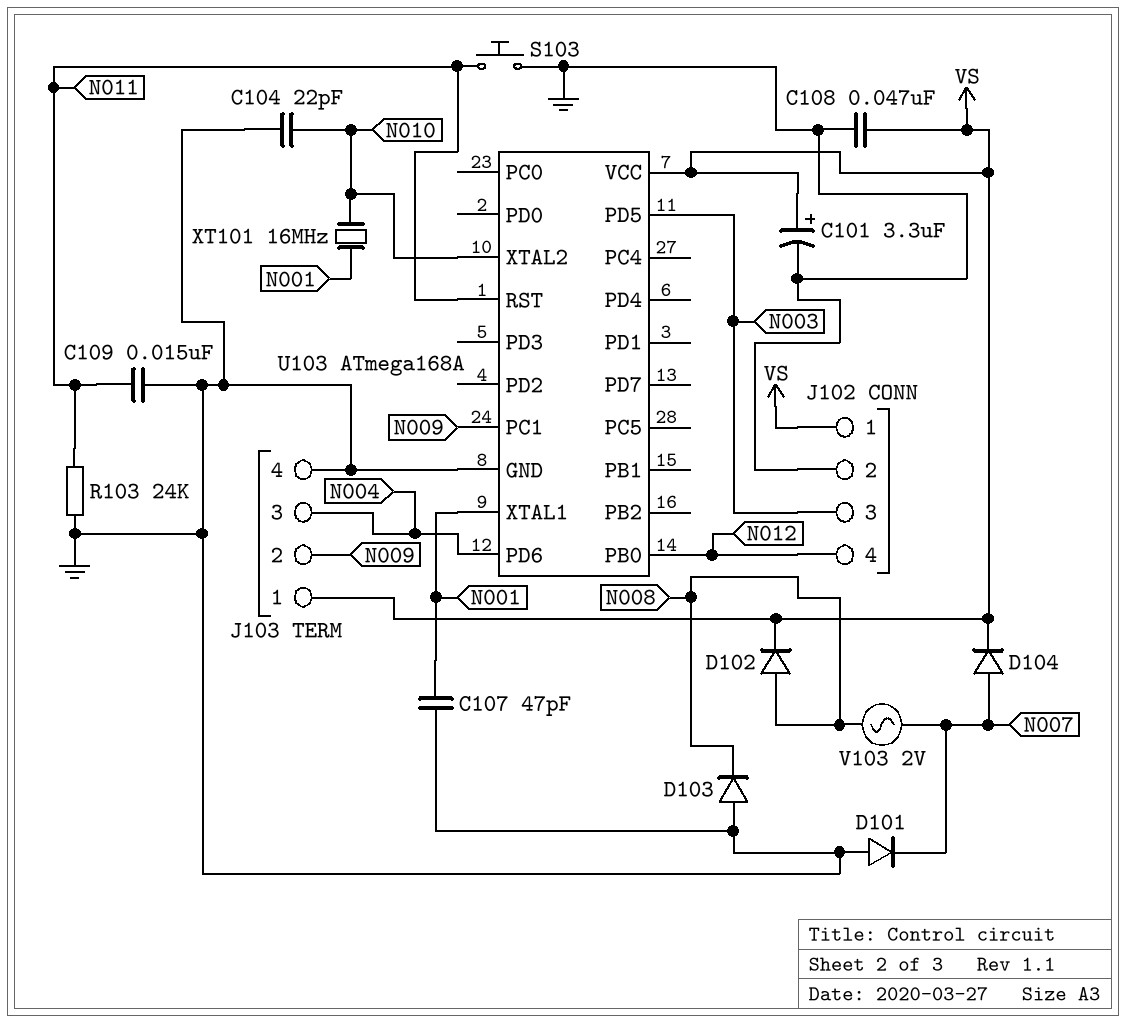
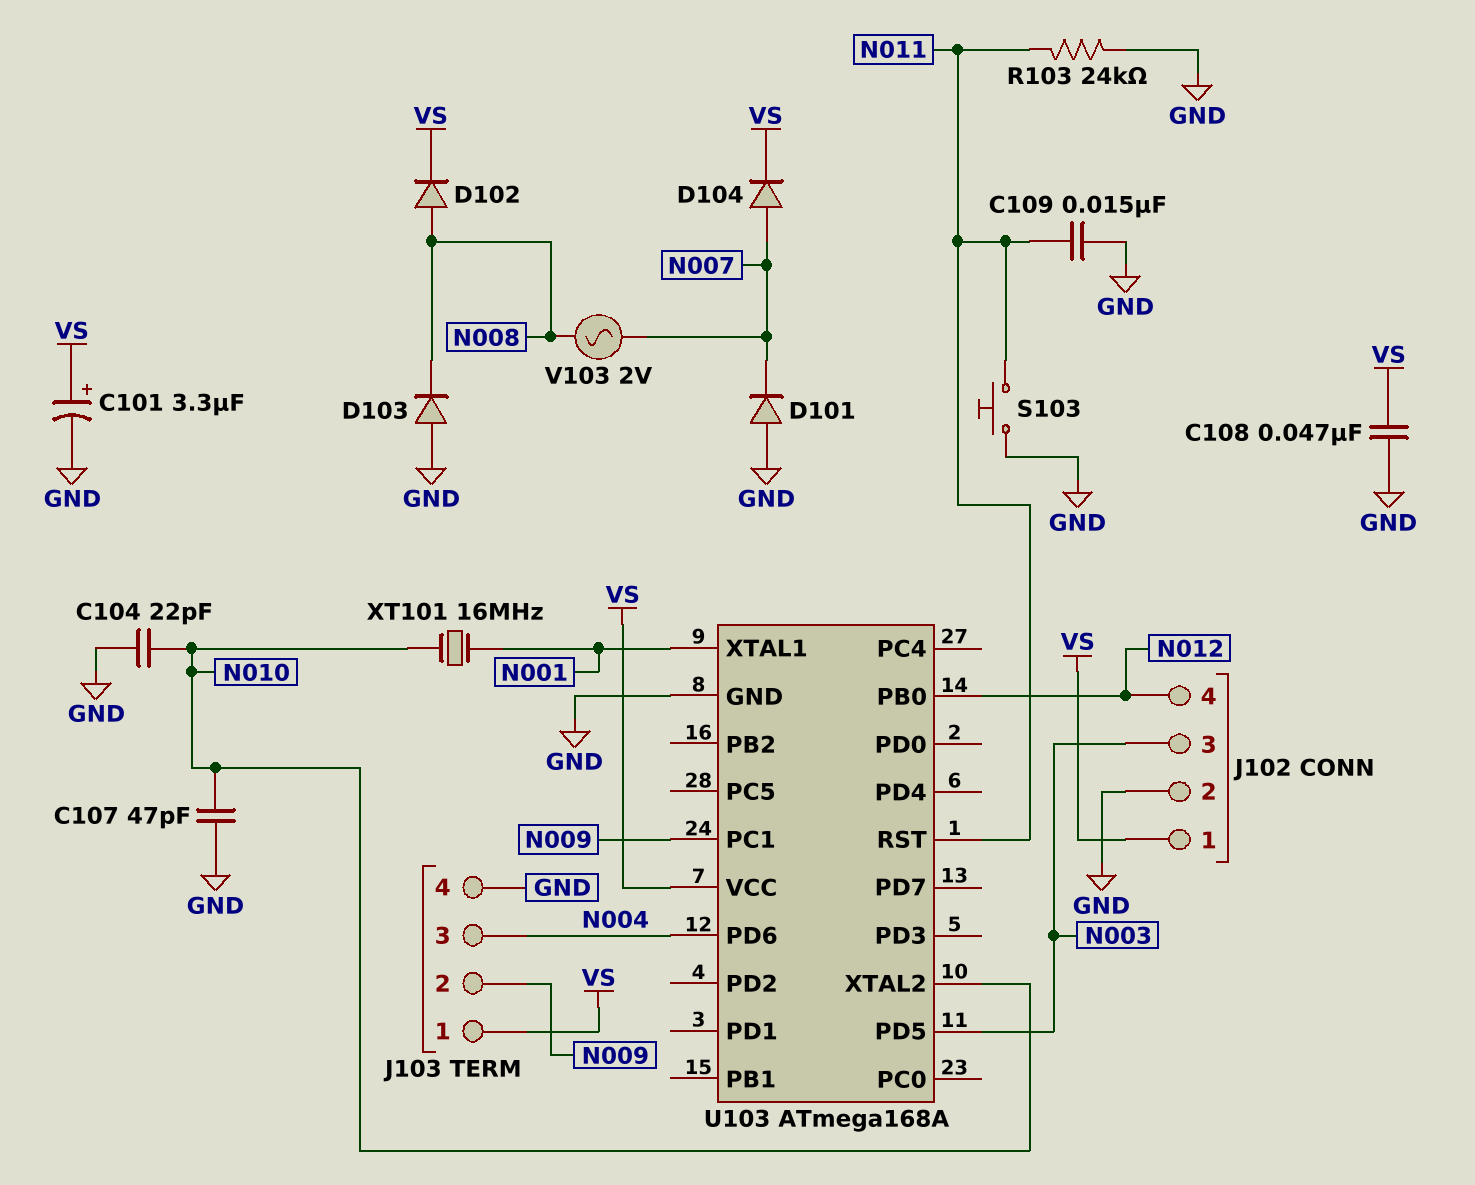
C107: 47pF (GND, N001) -> 47pF (GND, N010)

